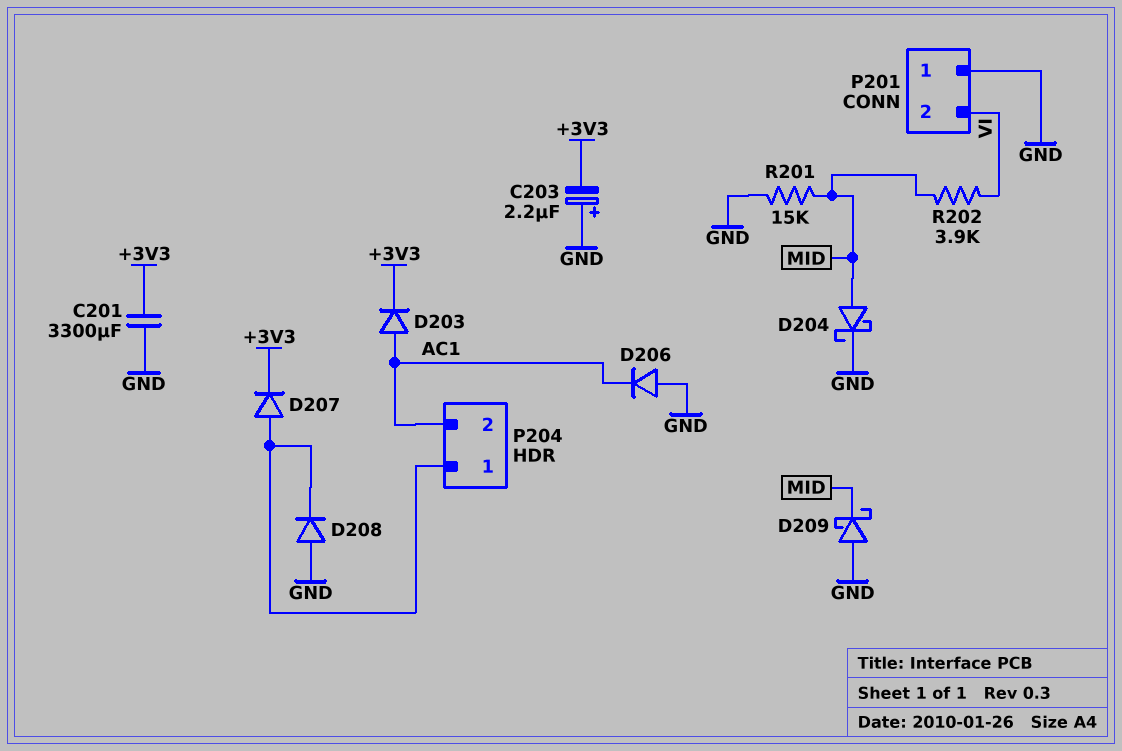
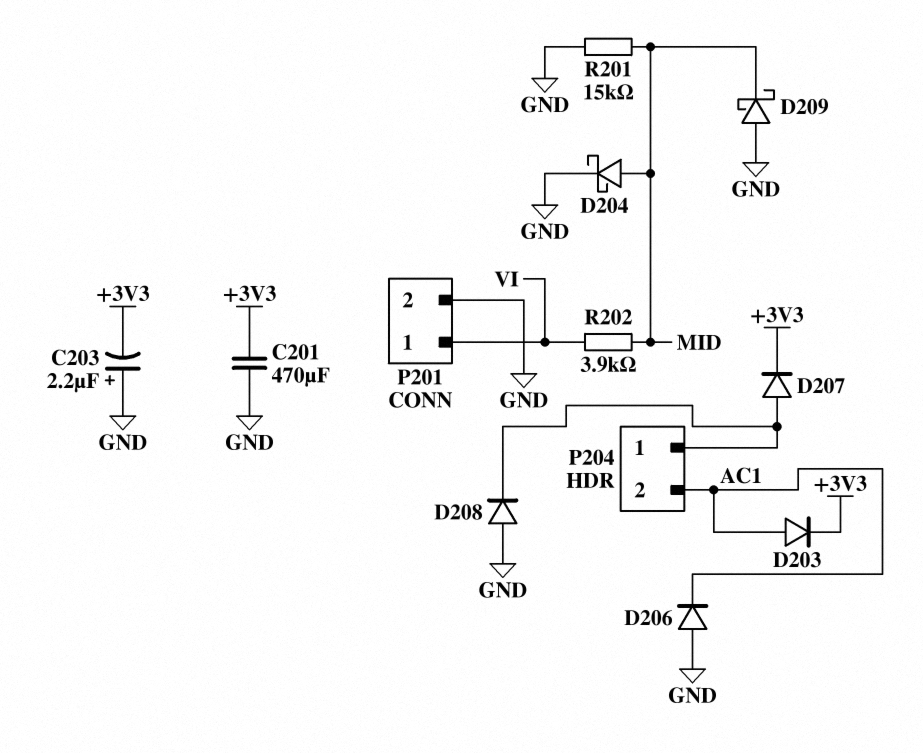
C201: 3300uF (+3V3, GND) -> 470uF (+3V3, GND)
P201 pin 1: GND -> VI
P201 pin 2: VI -> GND

